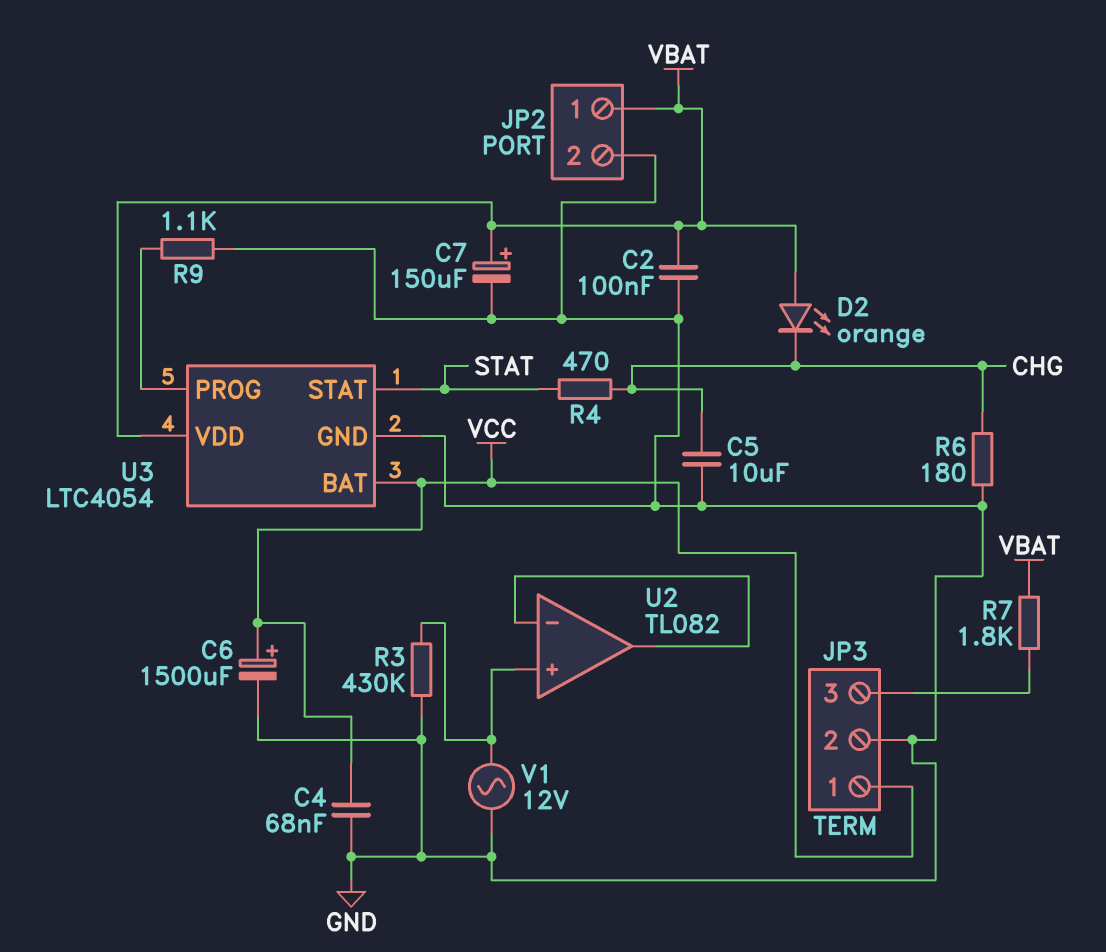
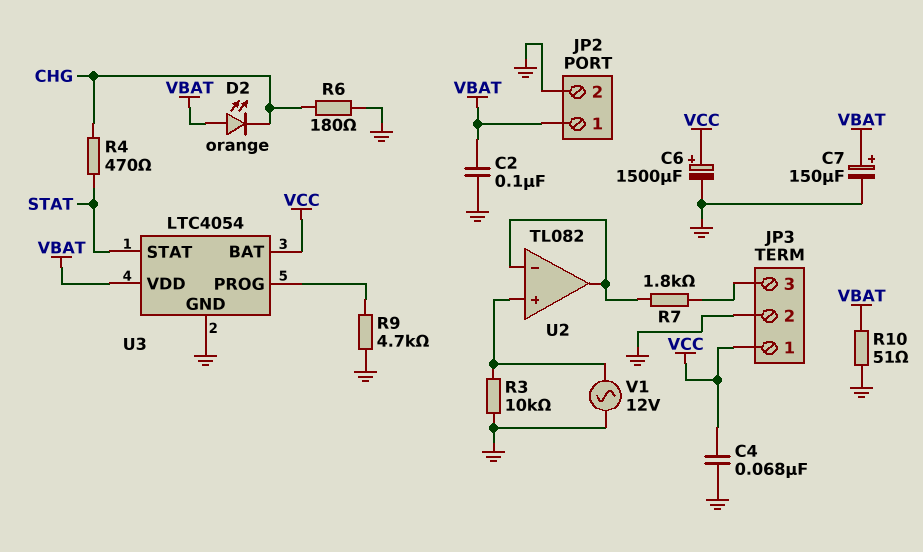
C5: 10uF (CHG, GND) -> none
R3: 430k (GND, U2/in+) -> 10k (GND, U2/in+)
R7: 1.8k (JP3/3, VBAT) -> 1.8k (JP3/3, U2/in-)
R9: 1.1k (GND, U3/PROG) -> 4.7k (GND, U3/PROG)
R10: none -> 51 (GND, VBAT)

